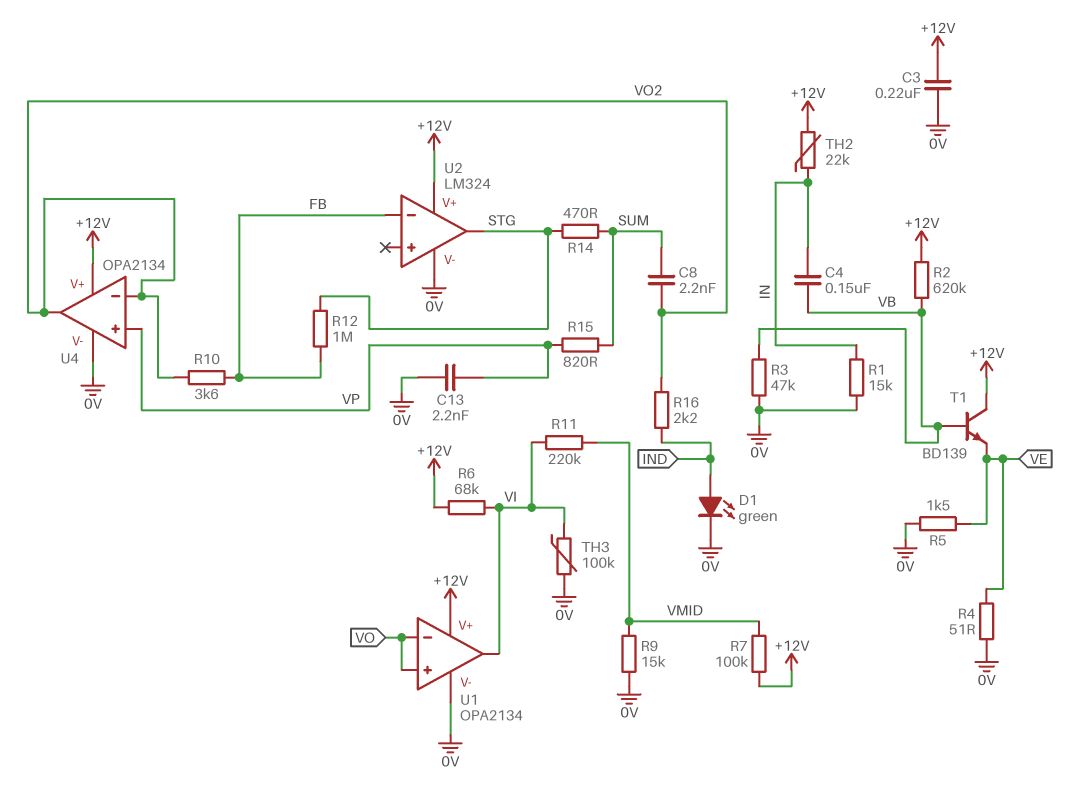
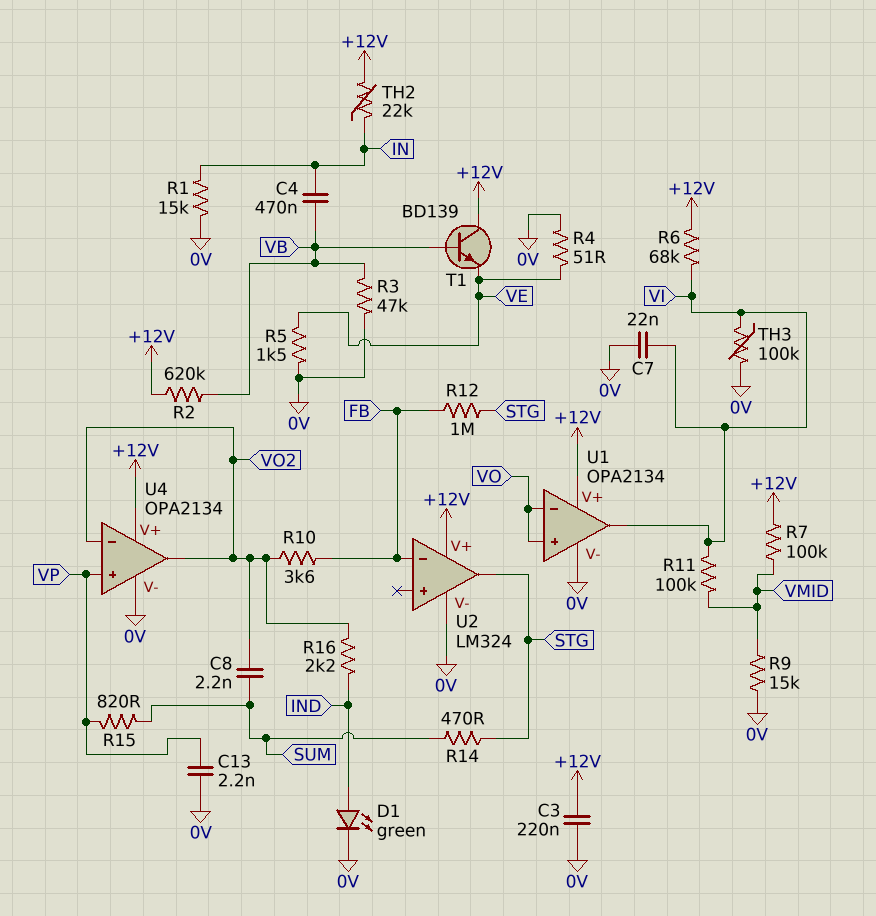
C4: 150nF (IN, VB) -> 470nF (IN, VB)
C7: none -> 22nF (0V, VI)
R11: 220k (VI, VMID) -> 100k (VI, VMID)

